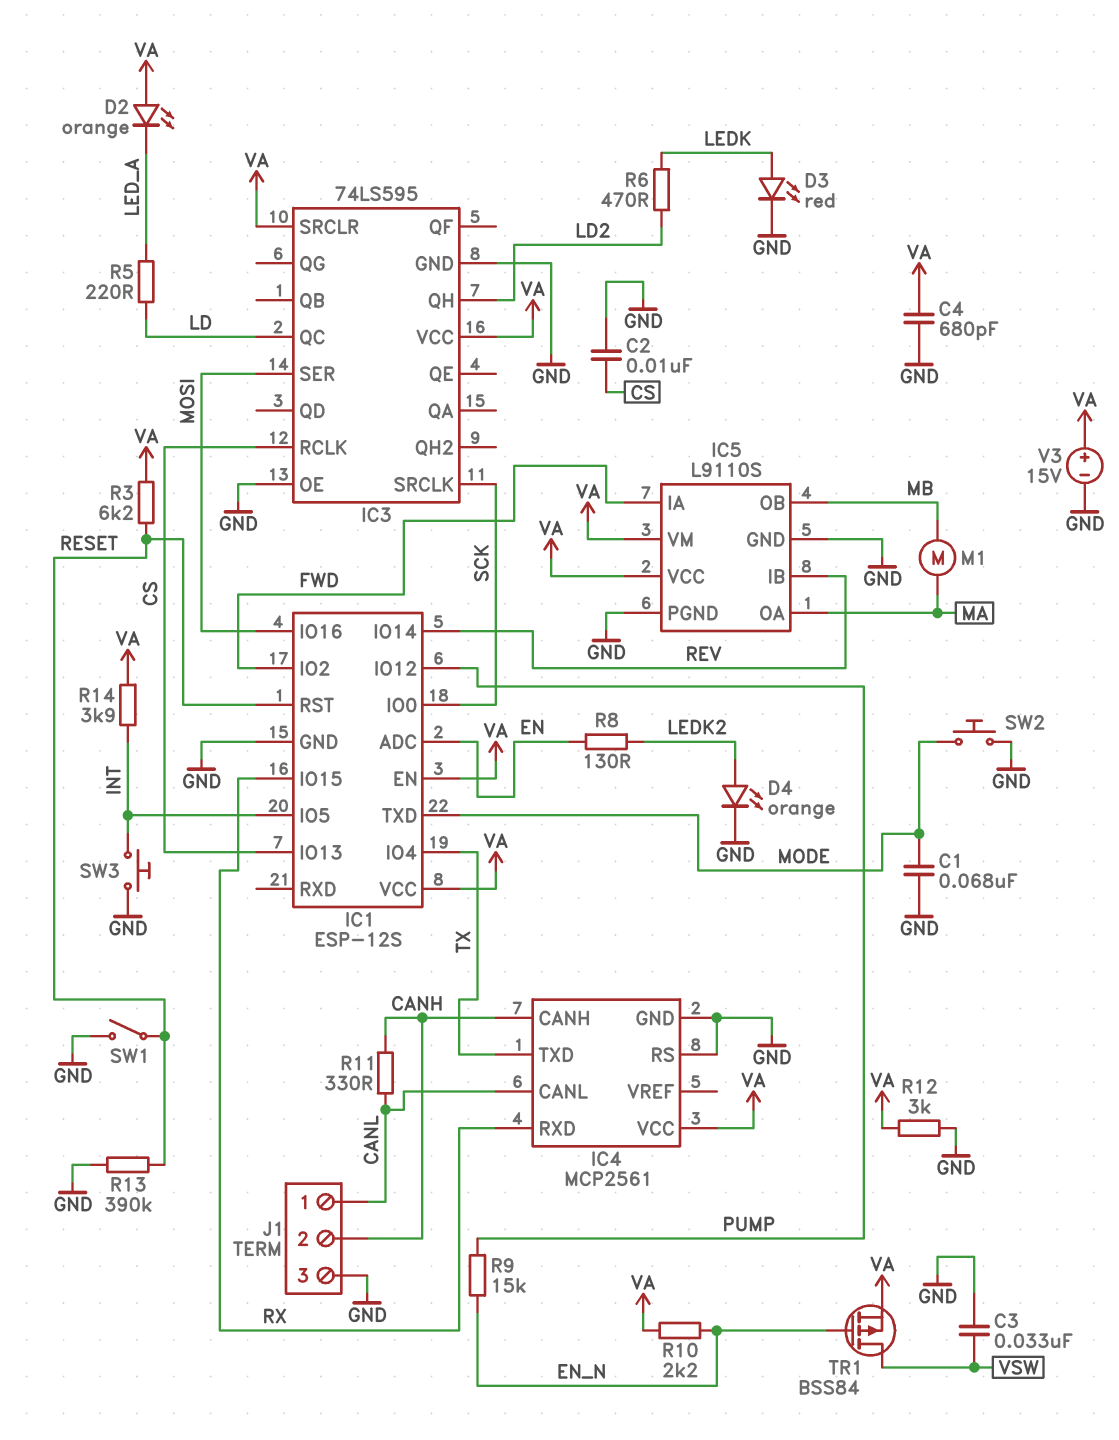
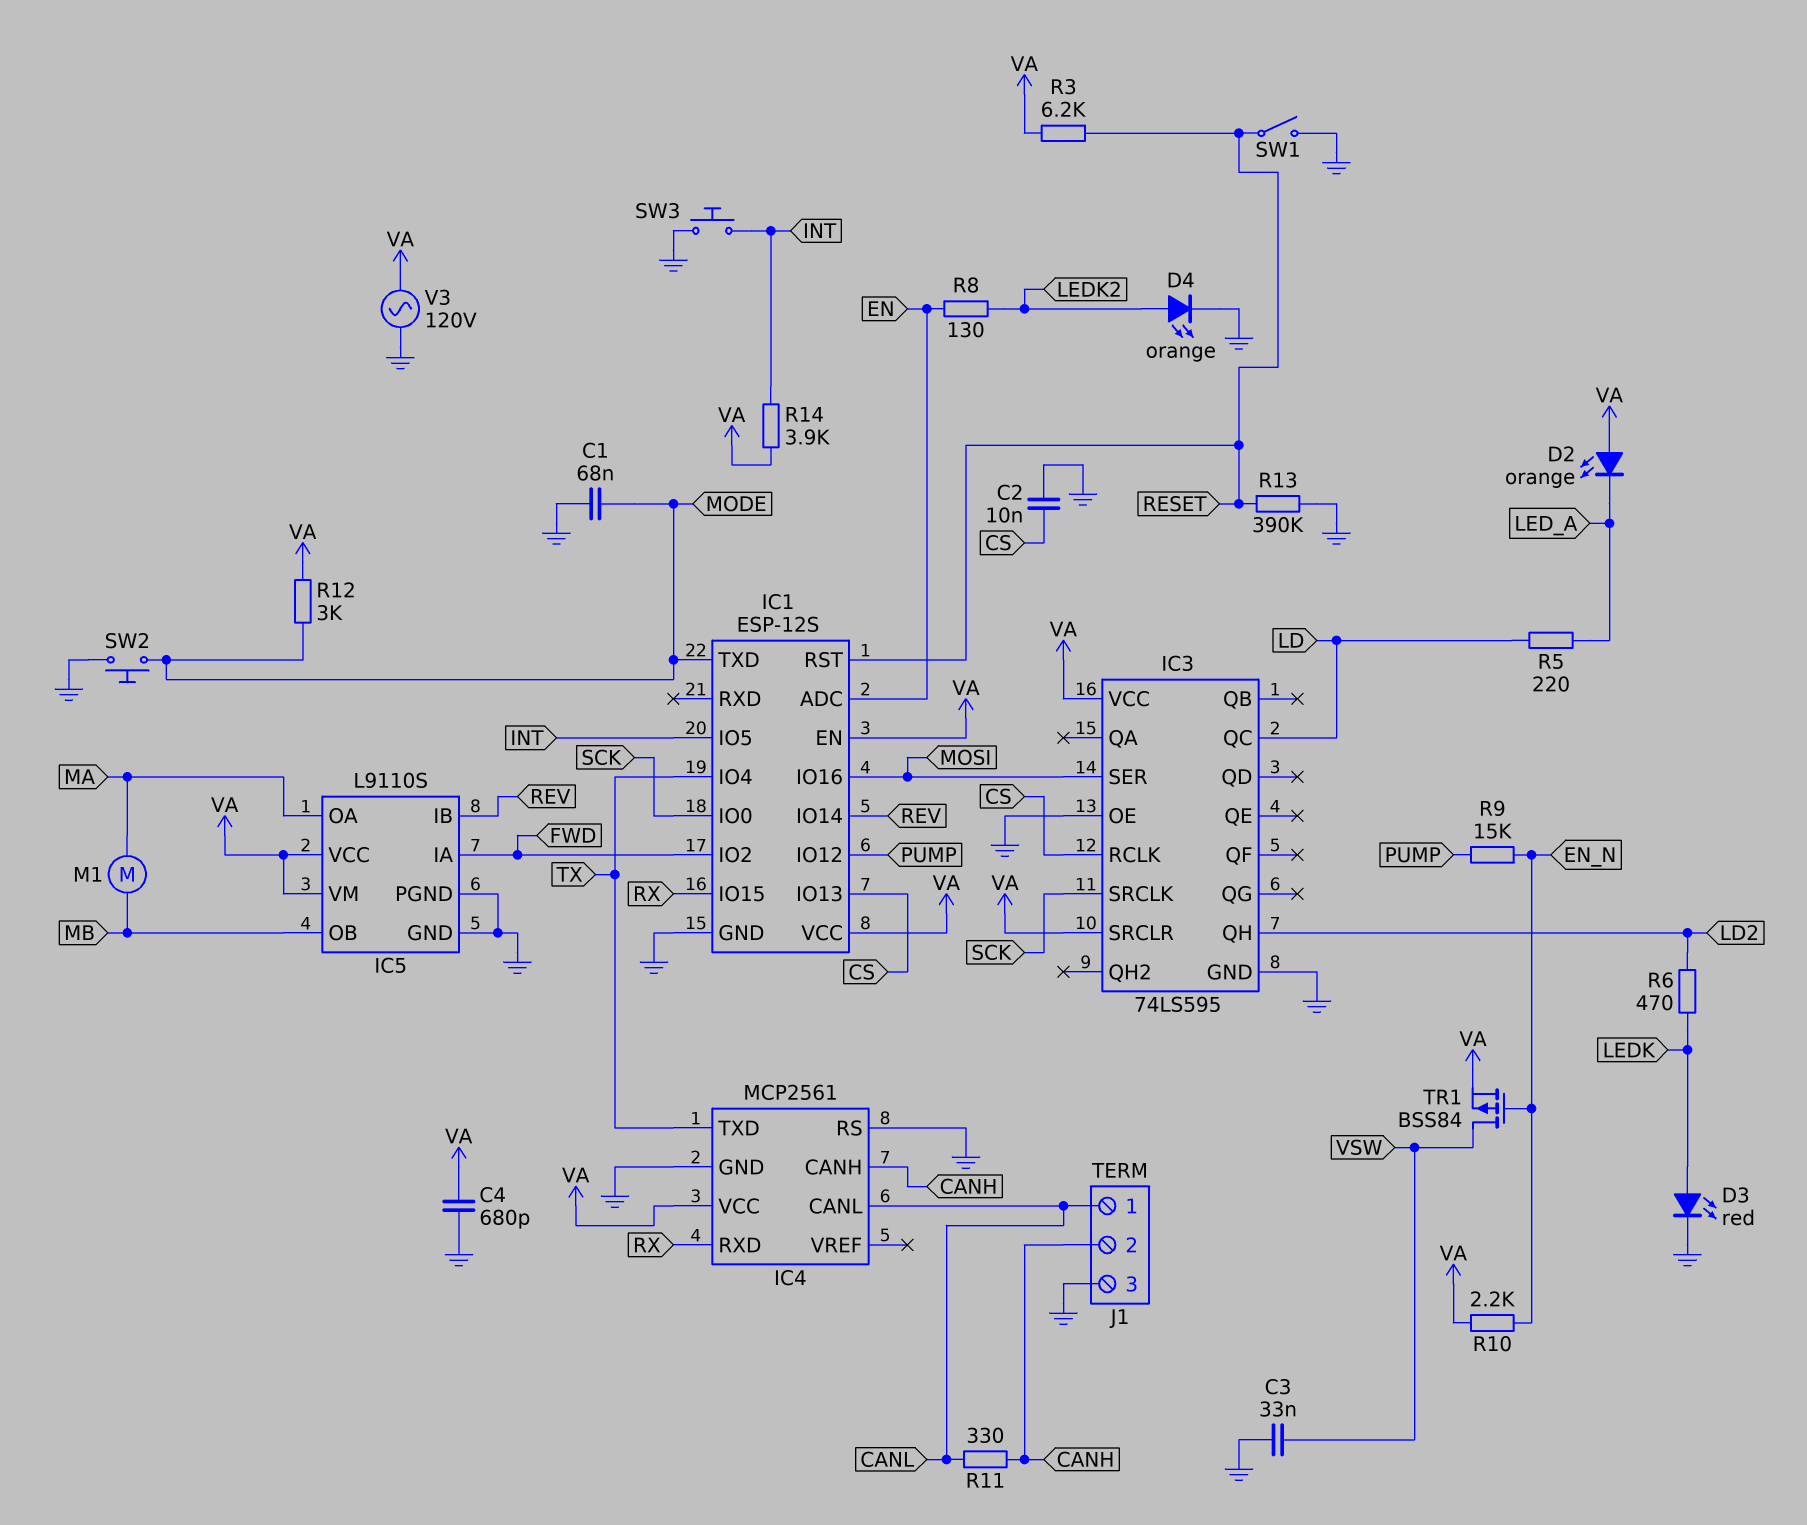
R12: 3k (GND, VA) -> 3k (MODE, VA)
V3: 15V (plus VA, minus GND) -> AC 120V (GND, VA)

